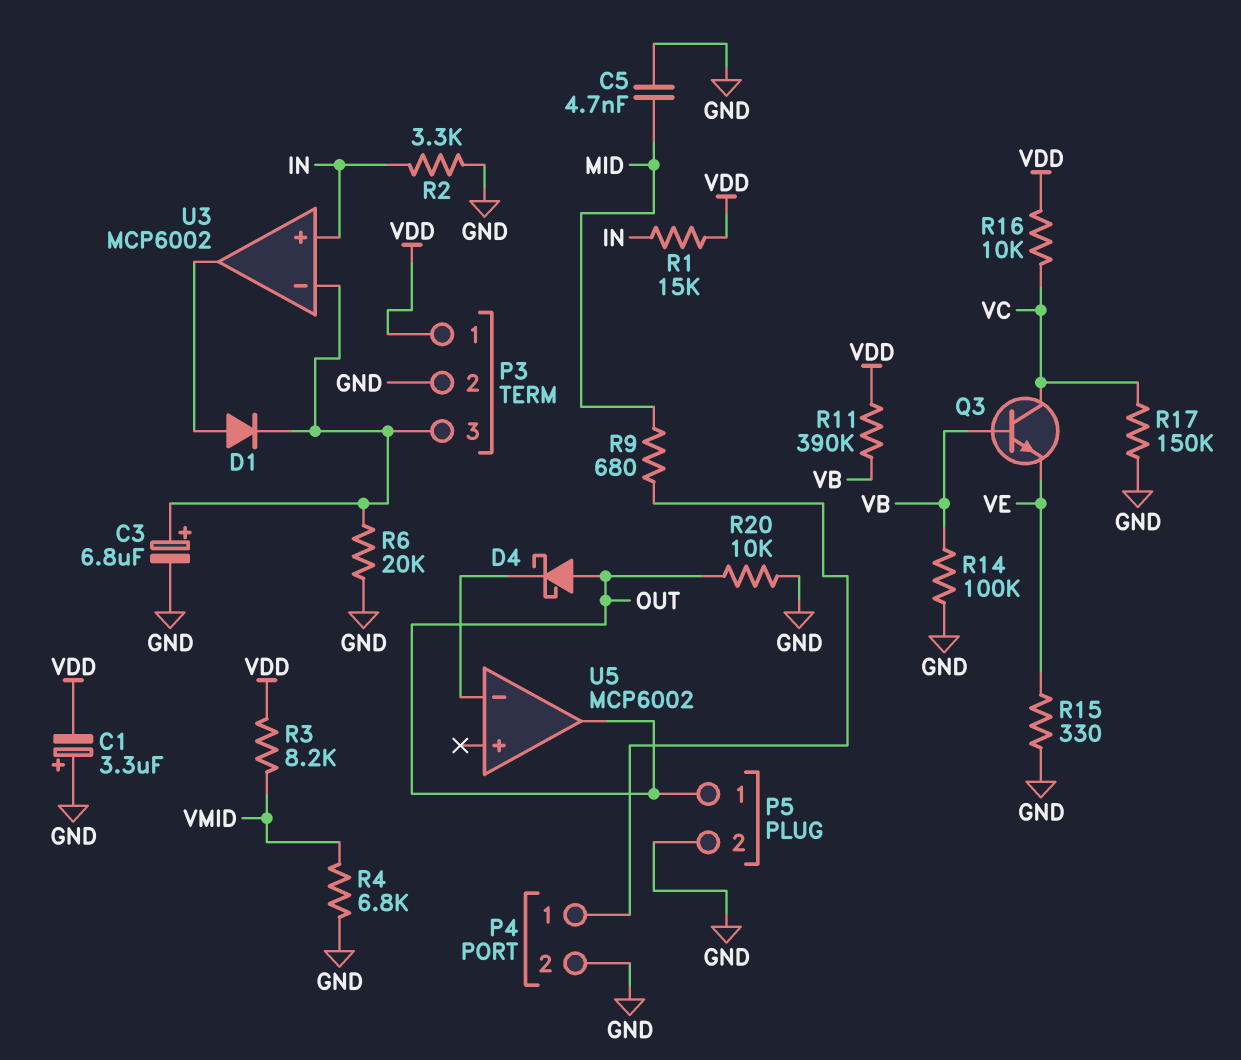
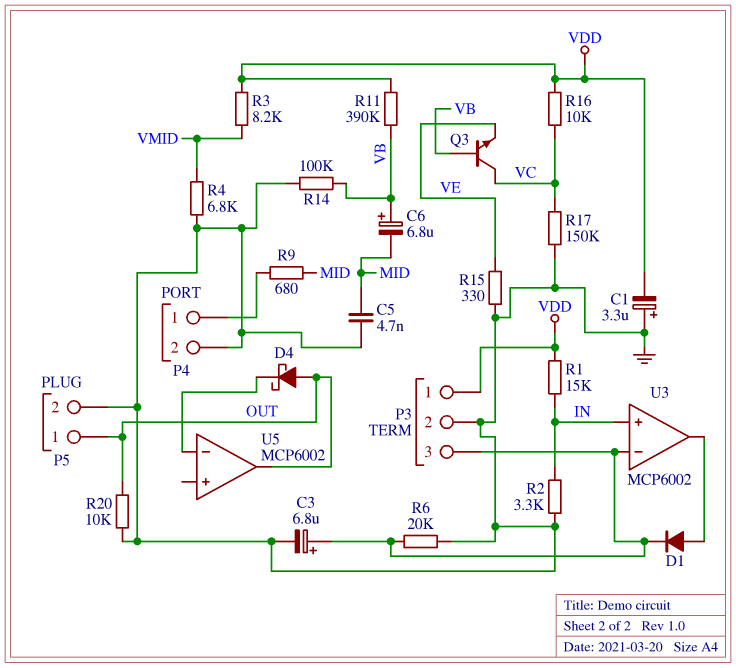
C6: none -> 6.8uF (plus VB, minus MID)

